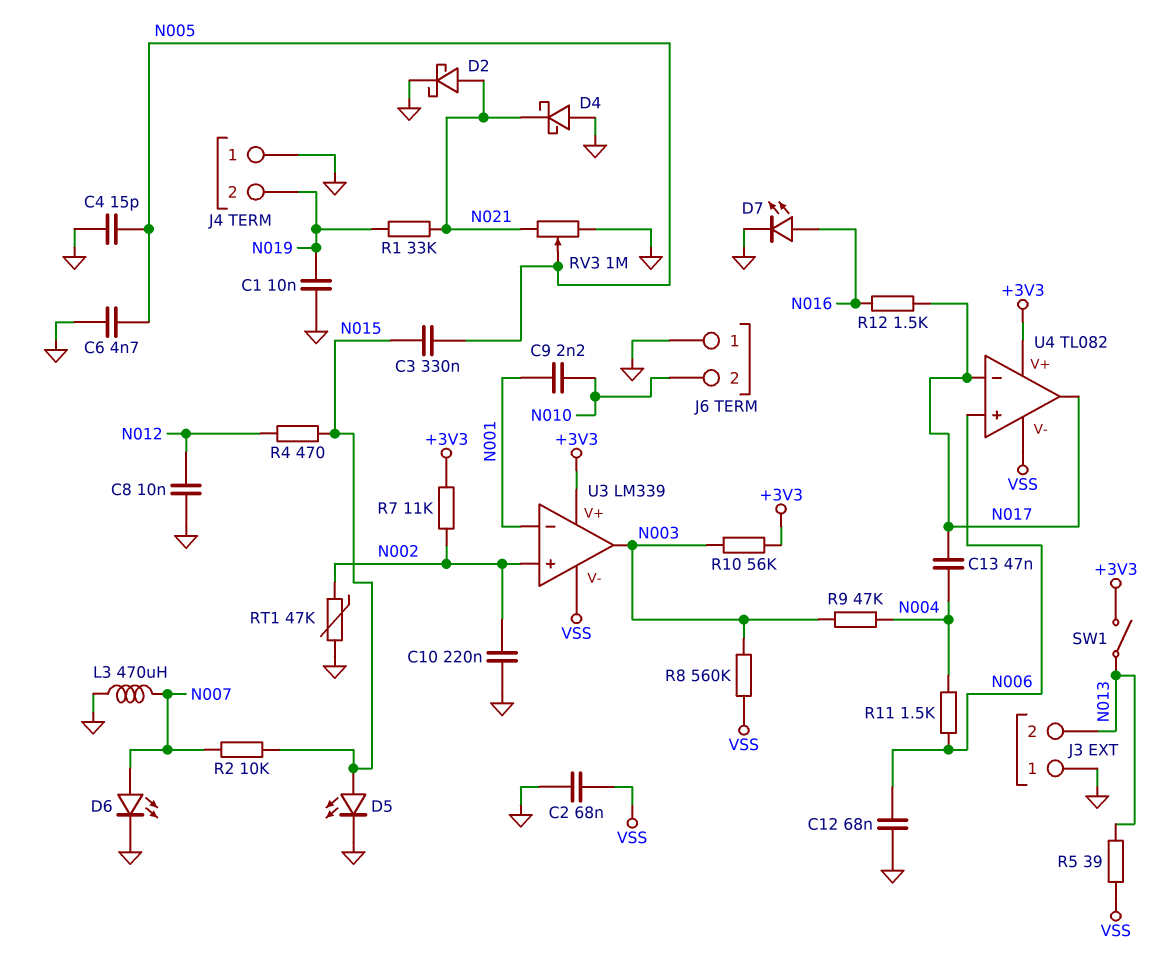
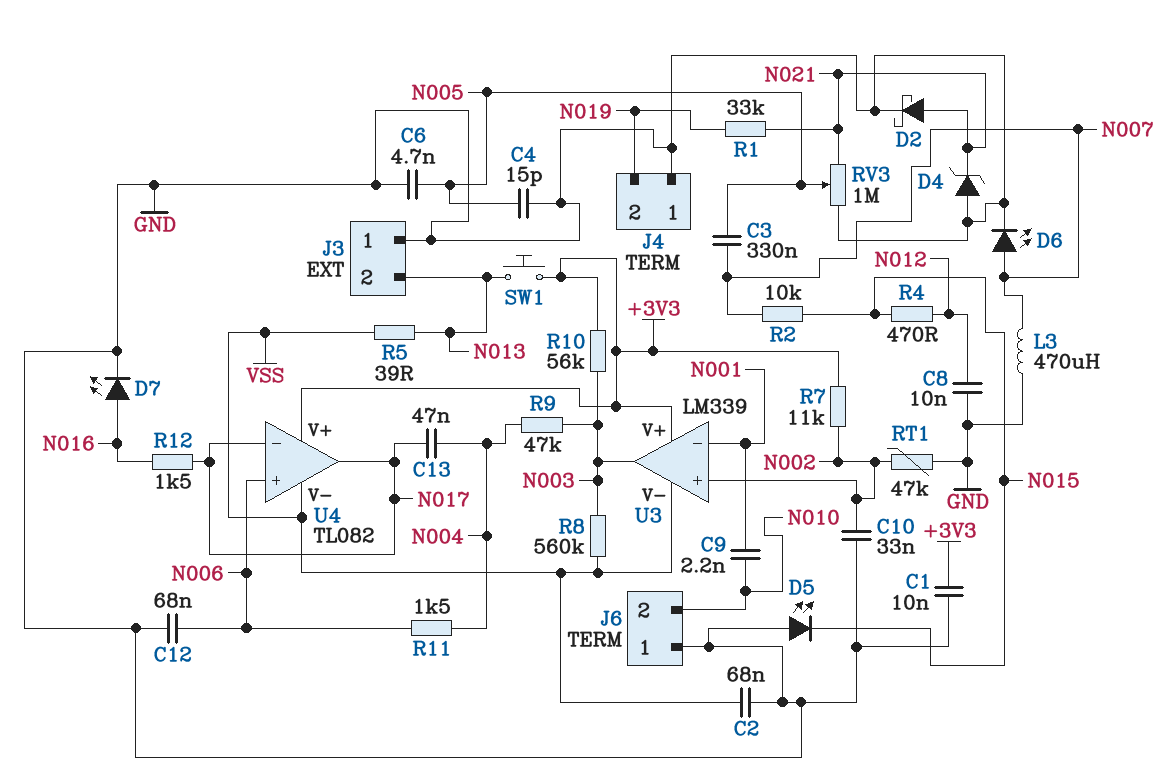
C1: 10nF (GND, N019) -> 10nF (+3V3, GND)
C3: 330nF (N005, N015) -> 330nF (N005, N007)
C10: 220nF (GND, N002) -> 33nF (GND, N002)
D4: schottky (A GND, K N021) -> zener (A GND, K N021)
D5: LED (A N015, K GND) -> LED (A GND, K N015)
SW1: switch (+3V3, N013) -> button (+3V3, N013)

